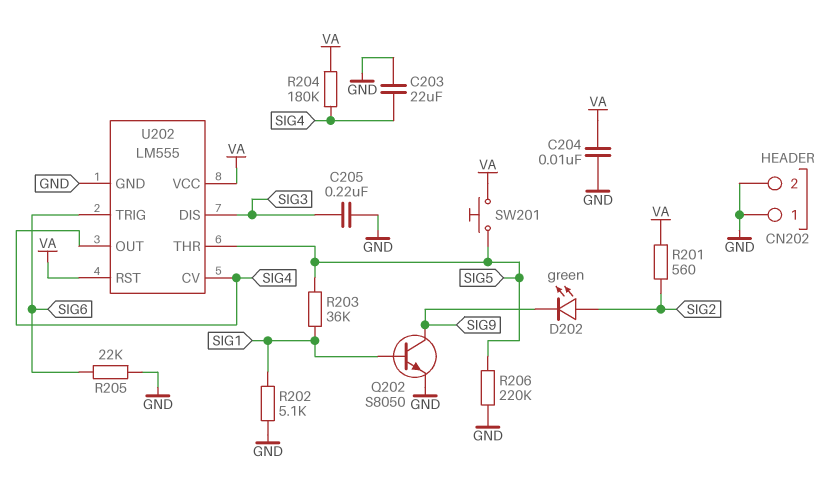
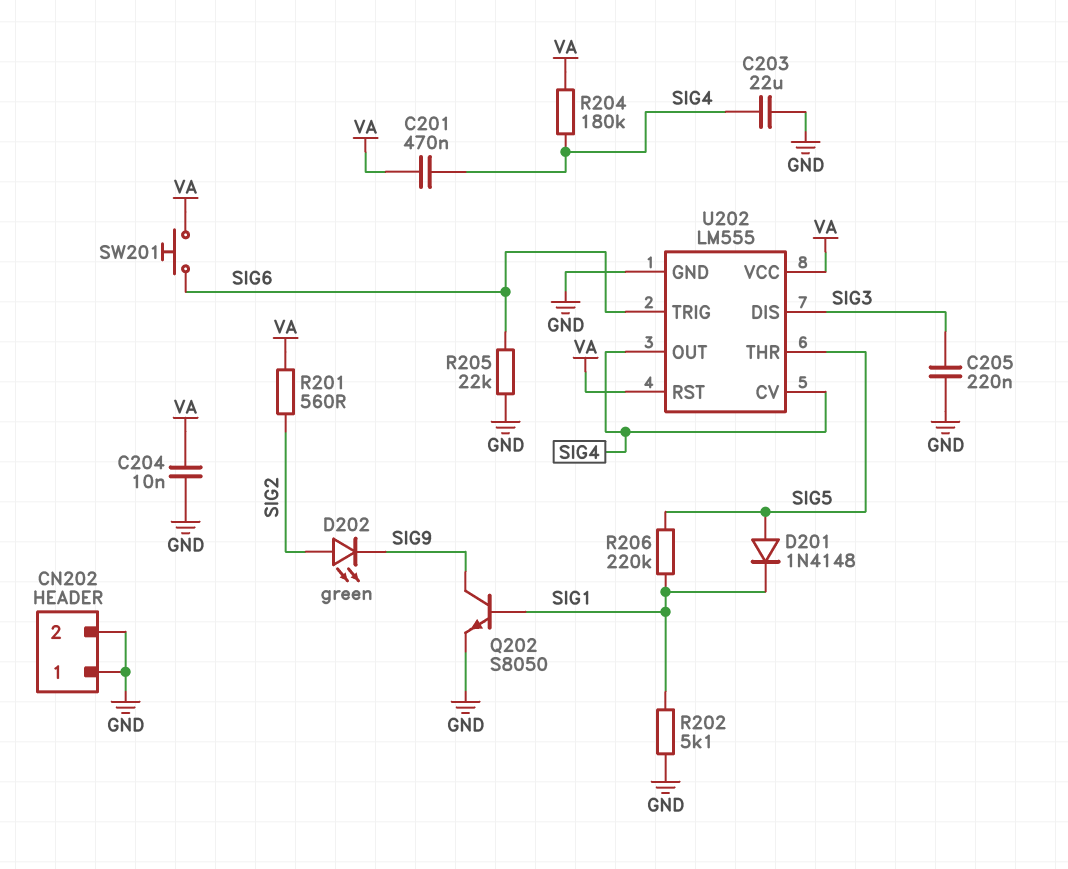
C201: none -> 470nF (SIG4, VA)
D201: none -> diode 1N4148 (A SIG5, K SIG1)
R203: 36k (SIG1, SIG5) -> none
R206: 220k (GND, SIG5) -> 220k (SIG1, SIG5)
SW201: button (SIG5, VA) -> button (SIG6, VA)

